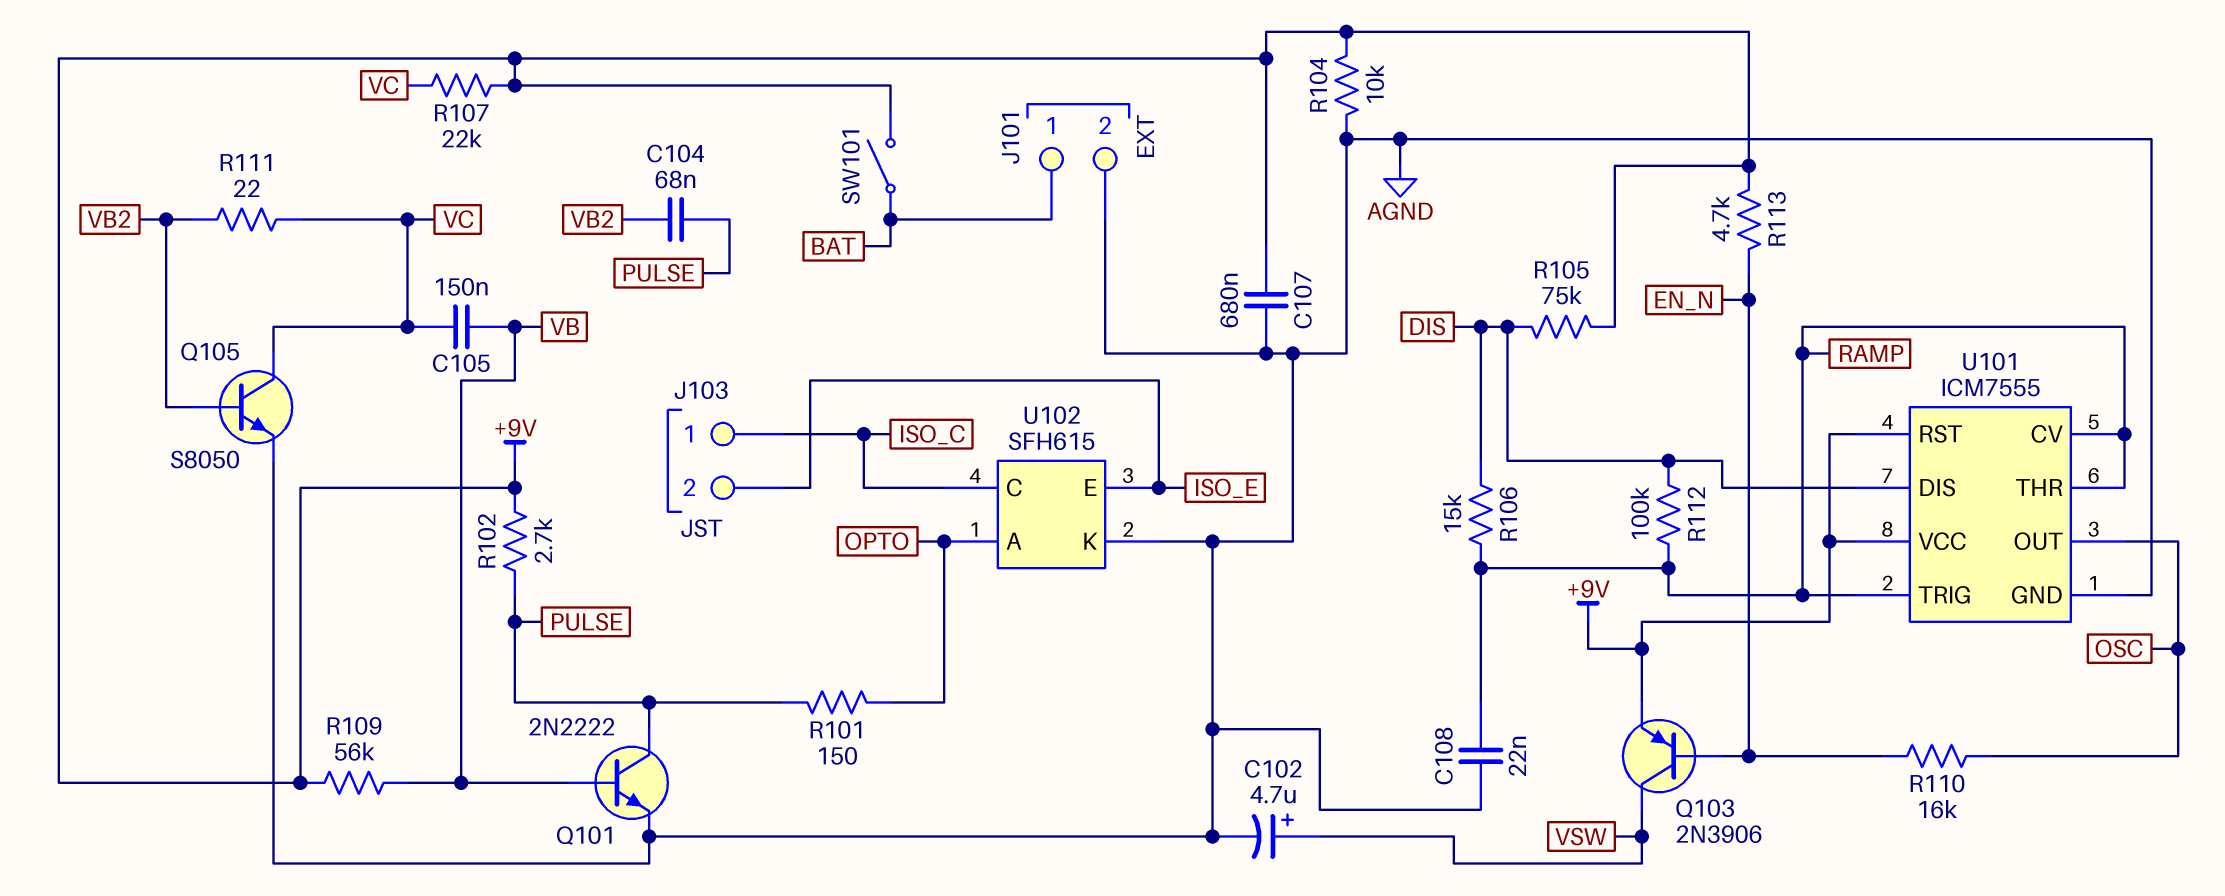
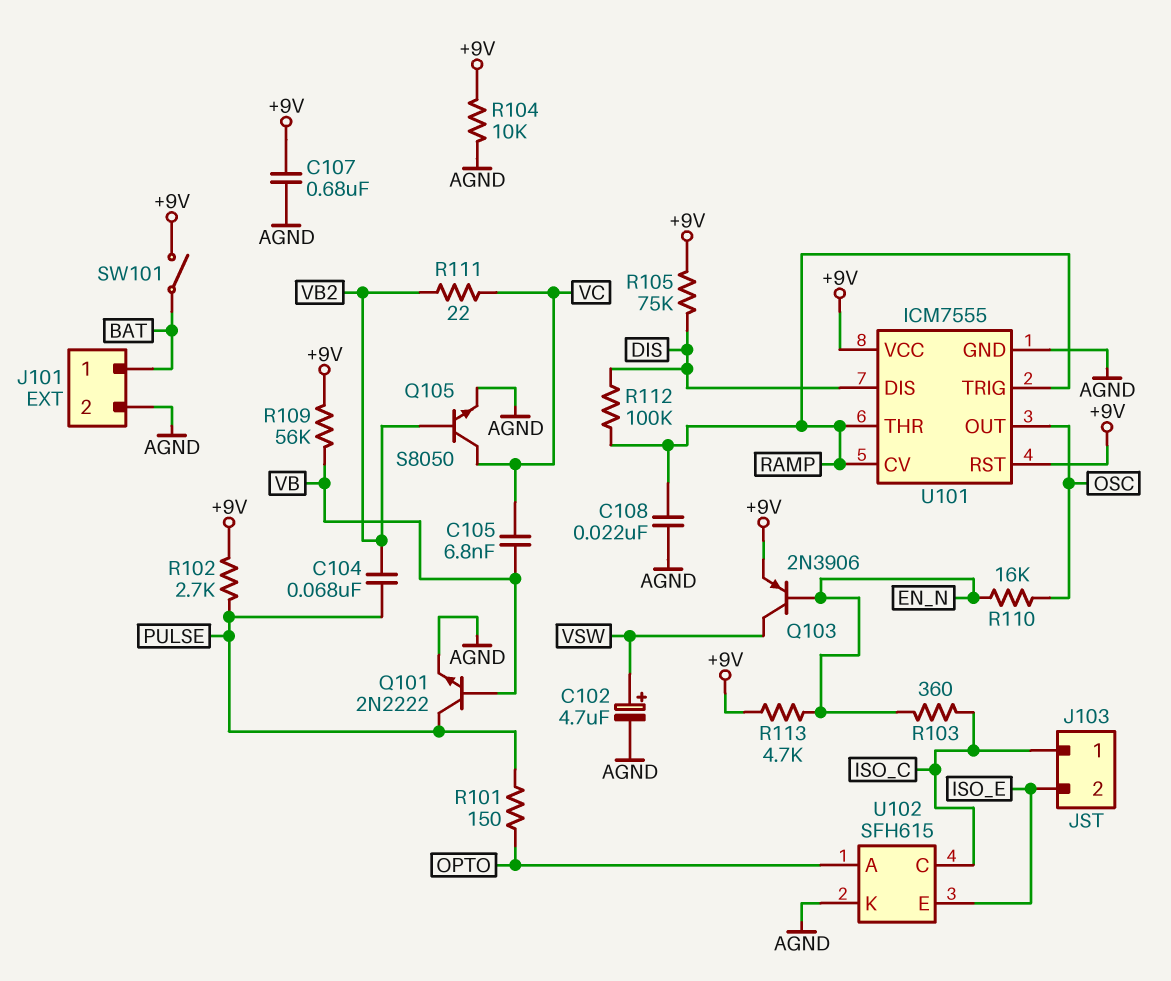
C105: 150nF (VB, VC) -> 6.8nF (VB, VC)
R103: none -> 360 (EN_N, ISO_C)
R106: 15k (DIS, RAMP) -> none
R107: 22k (+9V, VC) -> none

